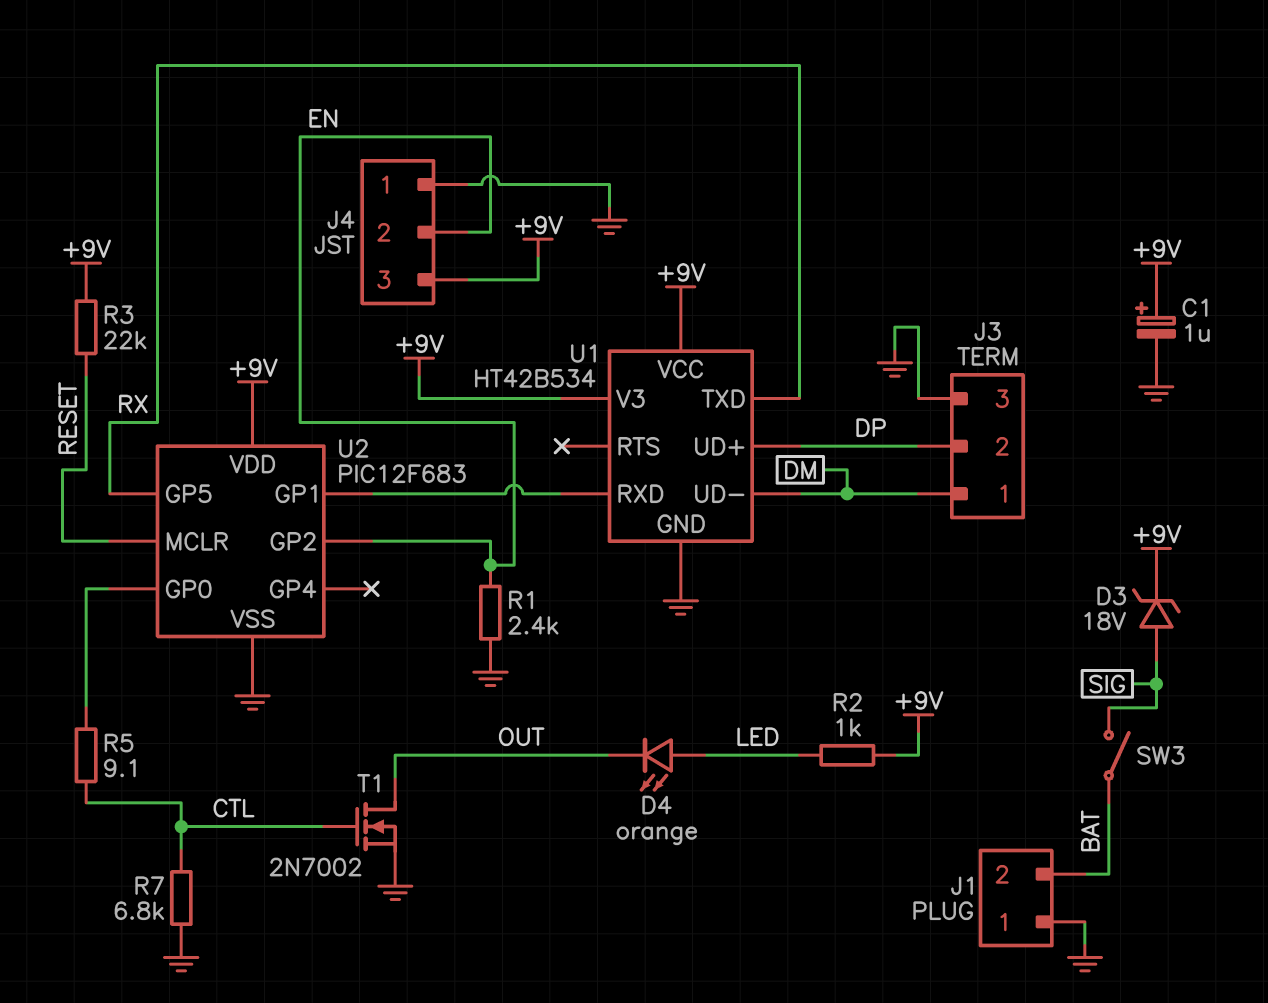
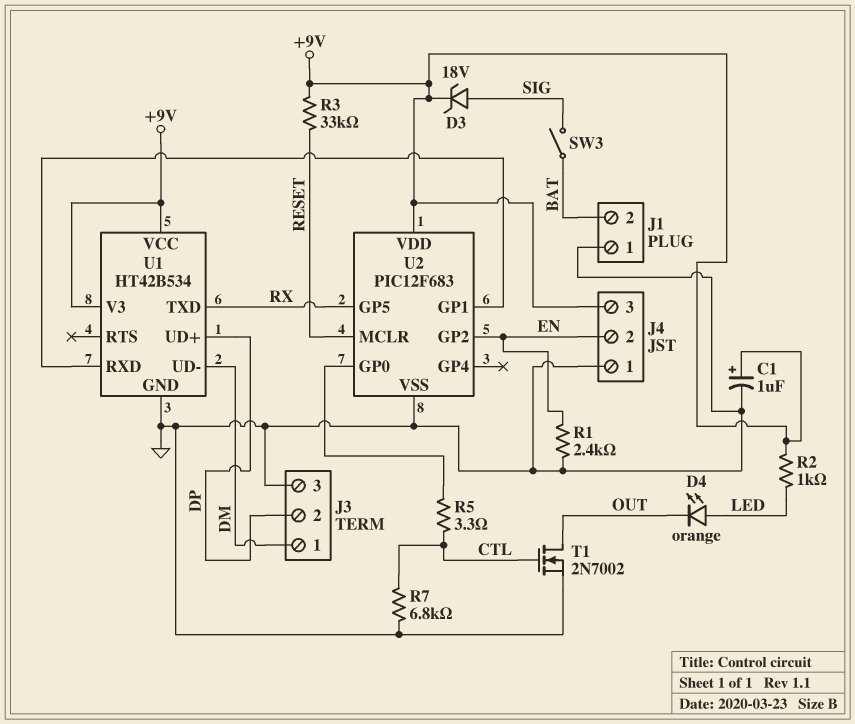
R3: 22k (+9V, RESET) -> 33k (+9V, RESET)
R5: 9.1 (CTL, U2/GP0) -> 3.3 (CTL, U2/GP0)

